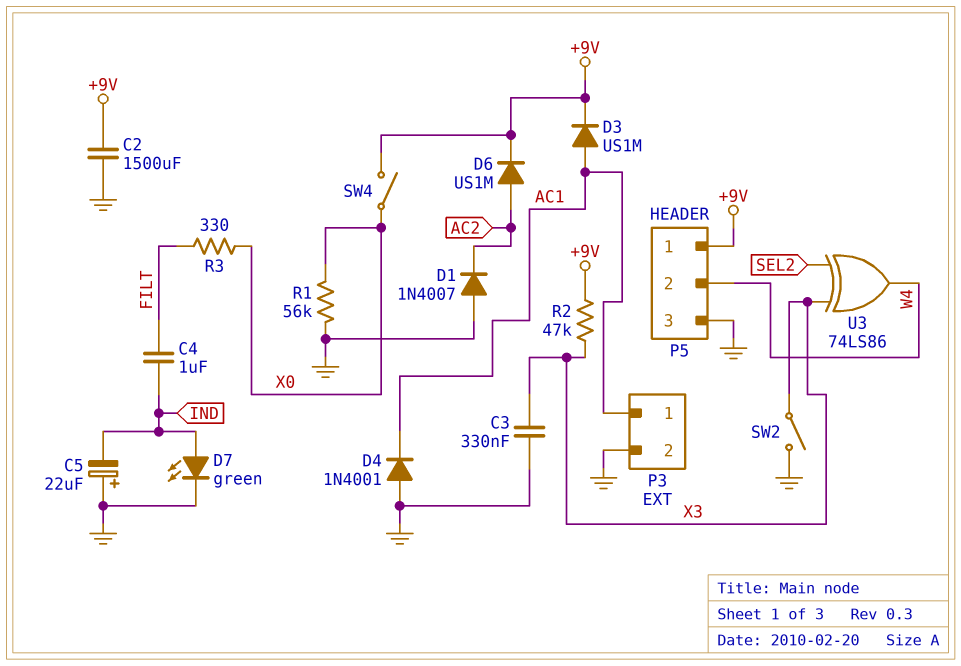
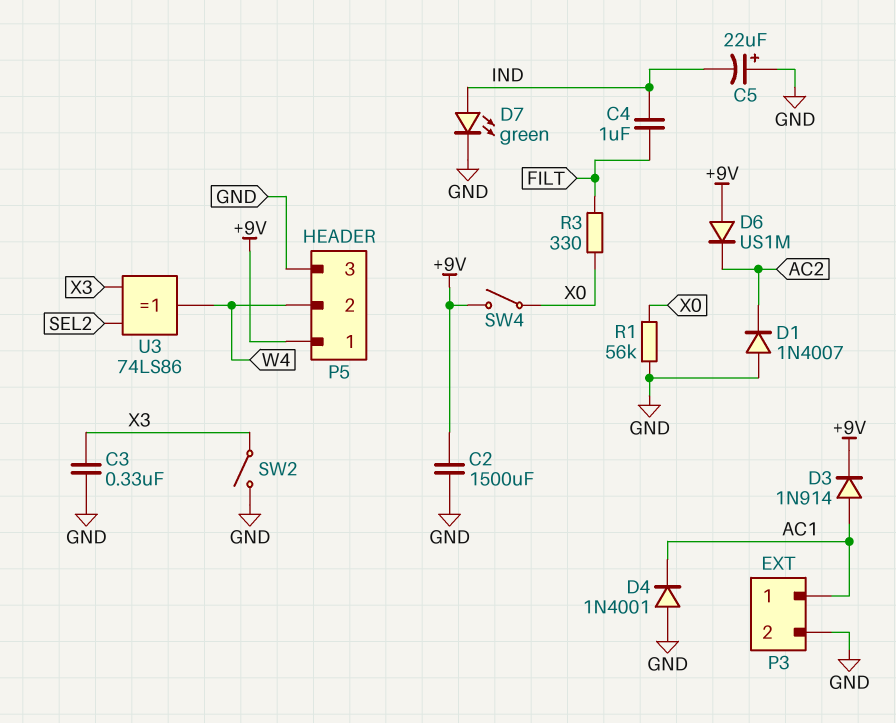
D3: diode US1M (A AC1, K +9V) -> diode 1N914 (A AC1, K +9V)
D6: diode US1M (A AC2, K +9V) -> diode US1M (A +9V, K AC2)
R2: 47k (+9V, X3) -> none

